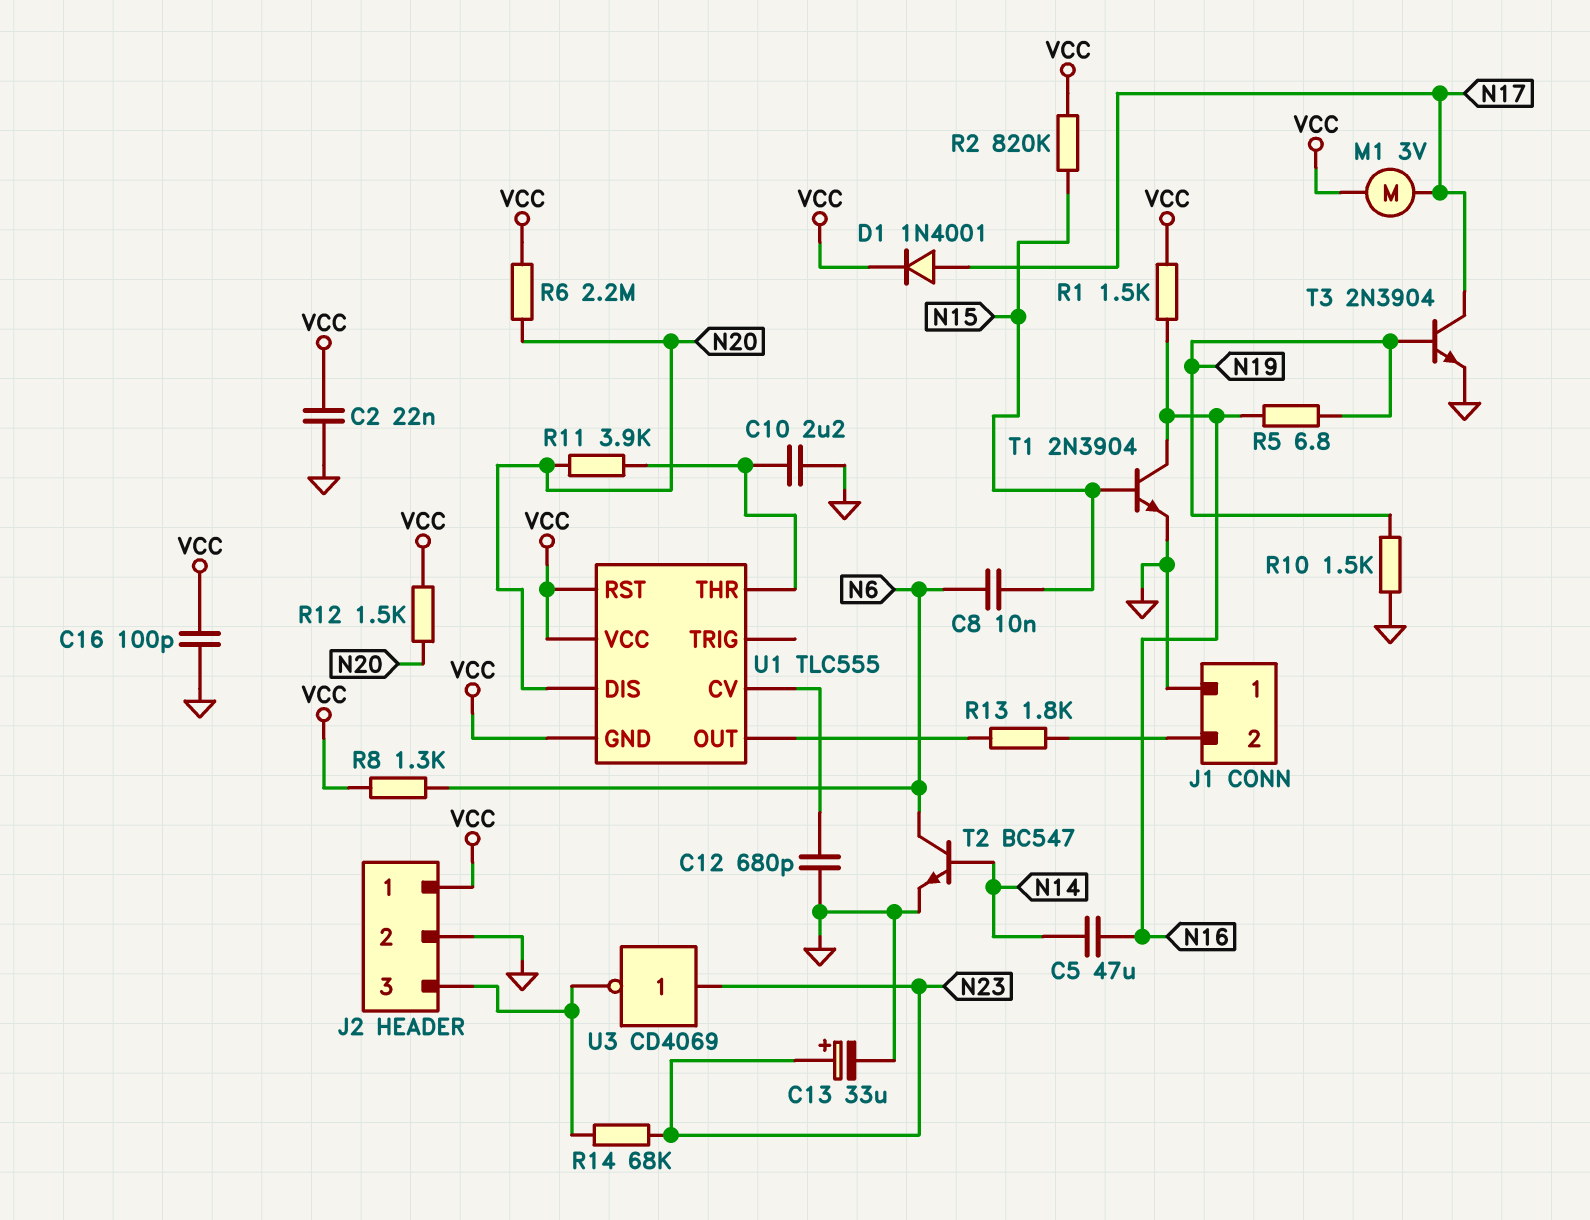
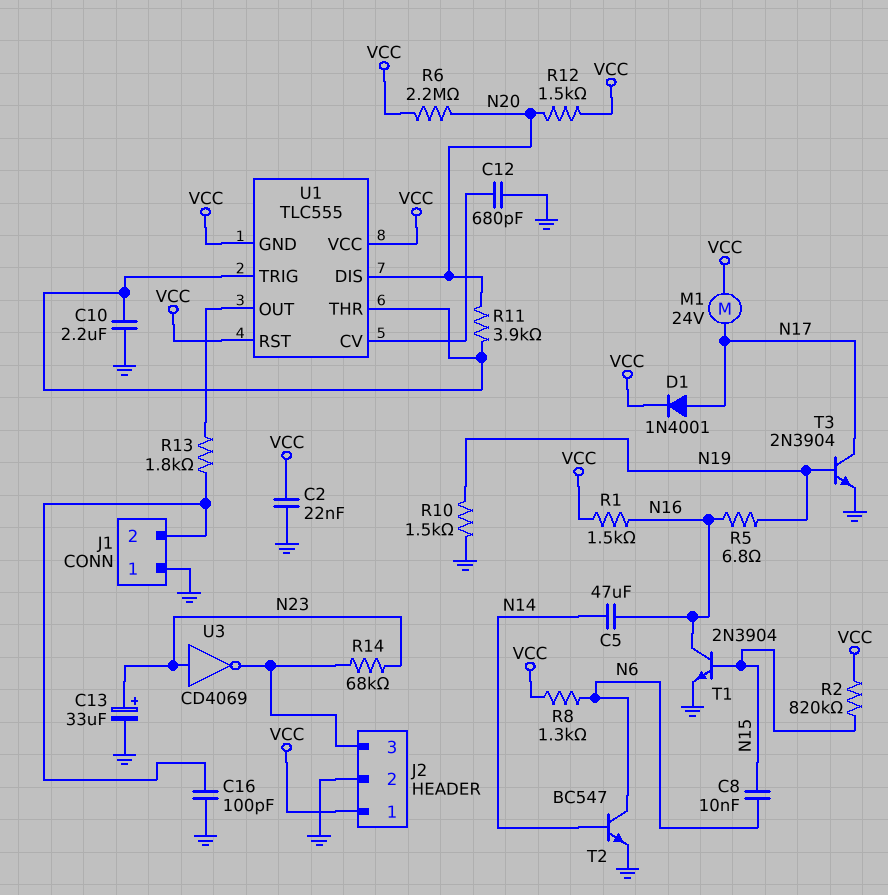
C16: 100pF (GND, VCC) -> 100pF (GND, J1/2)
M1: motor 3V (N17, VCC) -> motor 24V (N17, VCC)
U1 pin TRIG: none -> U1/THR

